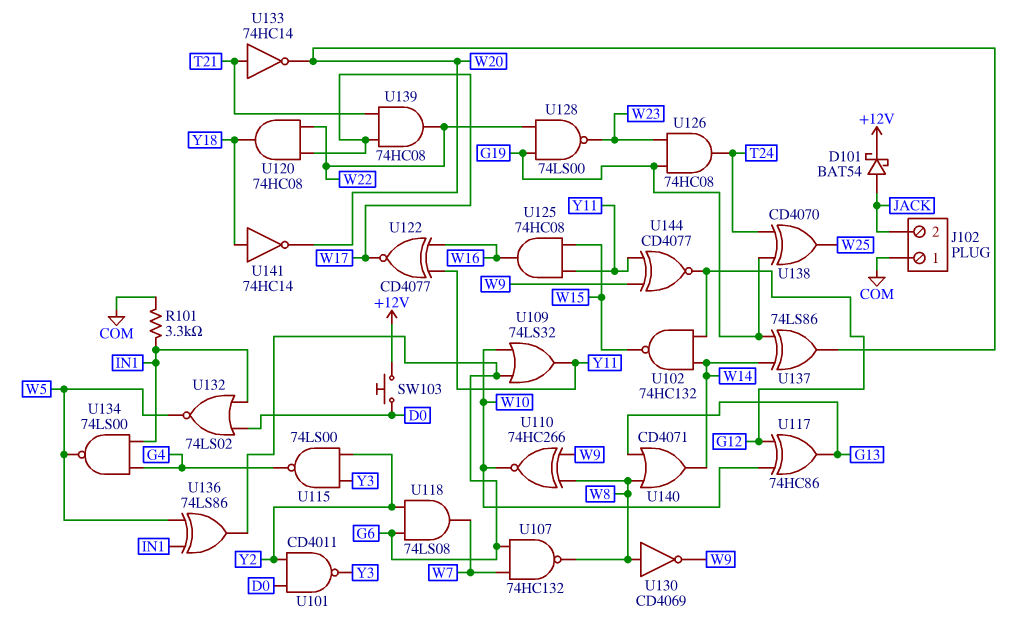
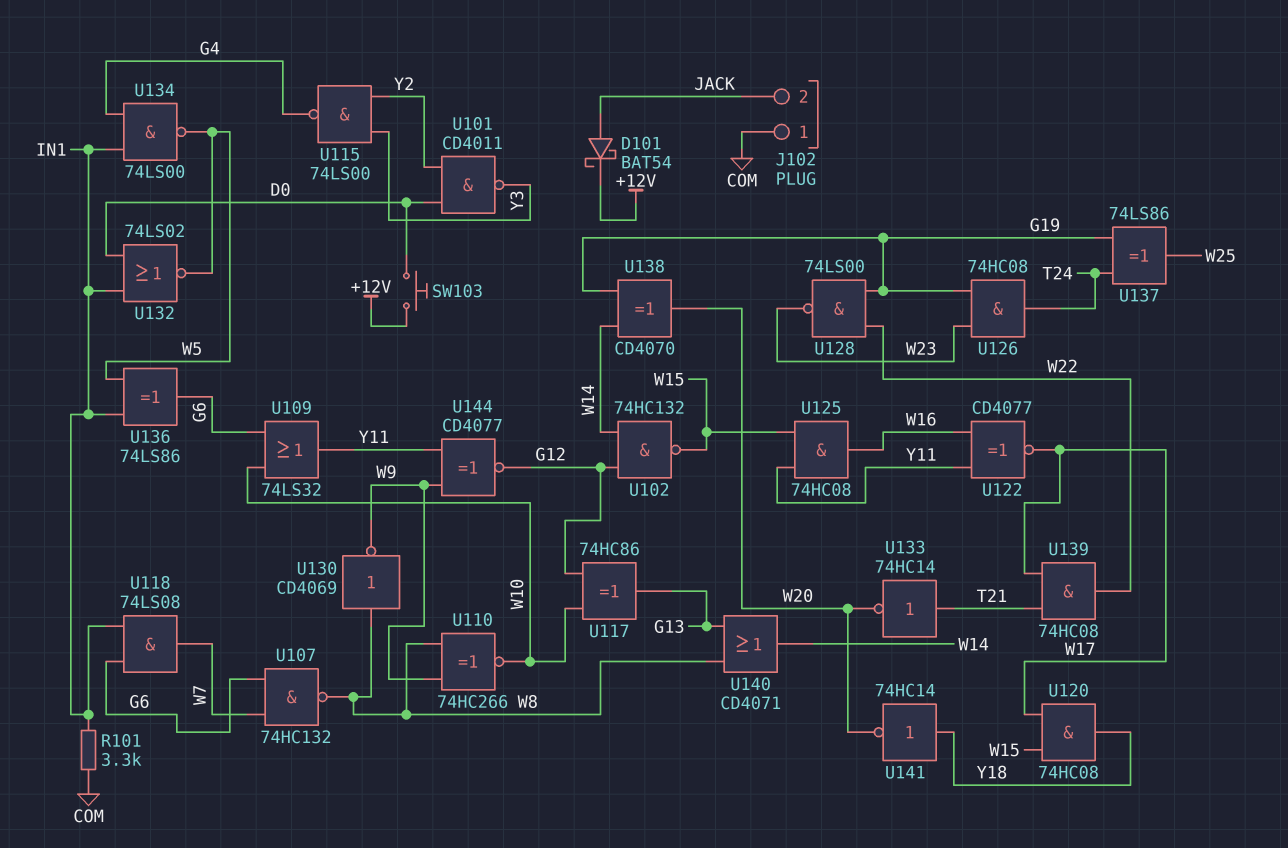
U118: AND 74LS08 (in G6, in Y2, out W7) -> AND 74LS08 (in G6, in IN1, out W7)
U120: AND 74HC08 (in W17, in W22, out Y18) -> AND 74HC08 (in W15, in W17, out Y18)
U137: XOR 74LS86 (in G19, in W14, out W20) -> XOR 74LS86 (in G19, in T24, out W25)
U138: XOR CD4070 (in G19, in T24, out W25) -> XOR CD4070 (in G19, in W14, out W20)

